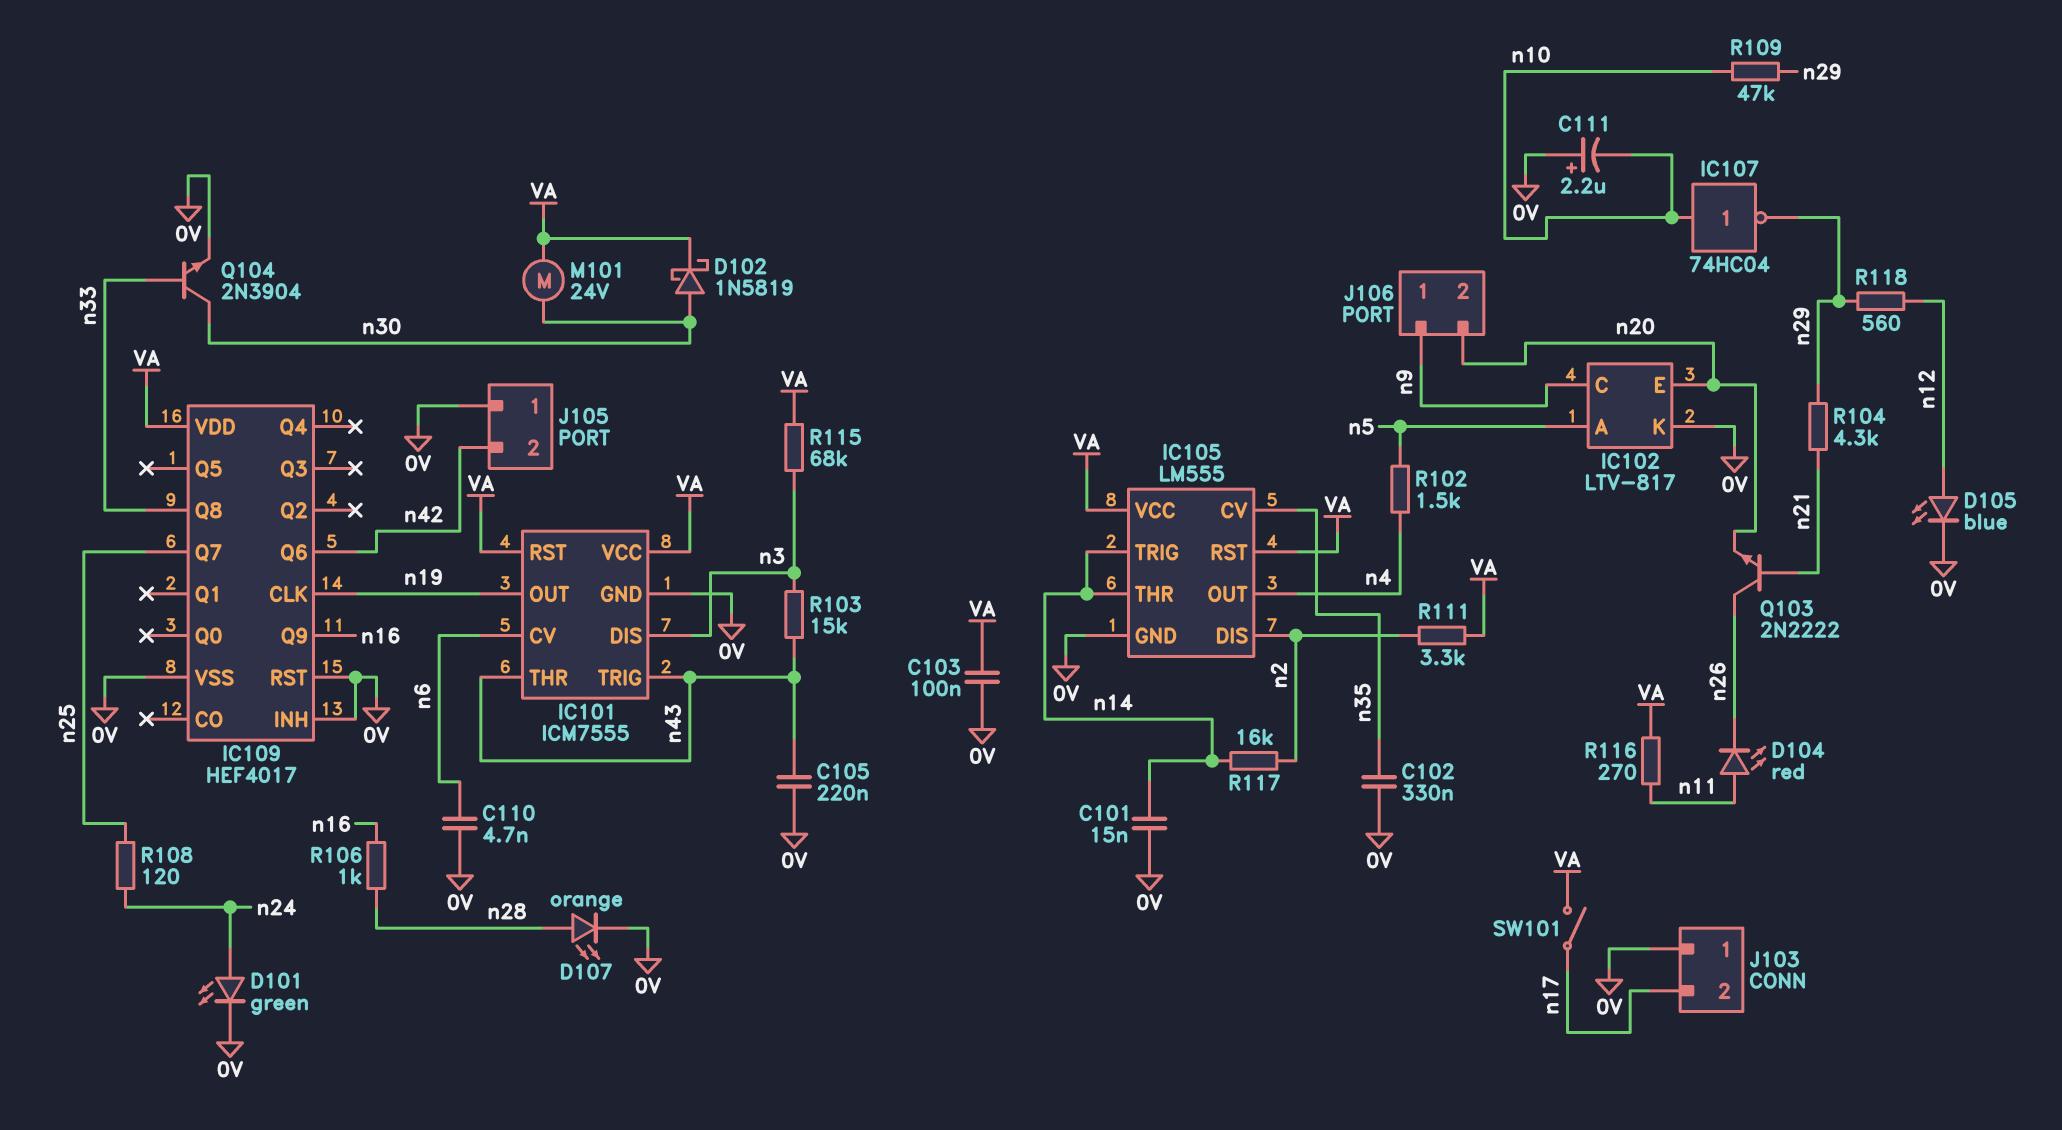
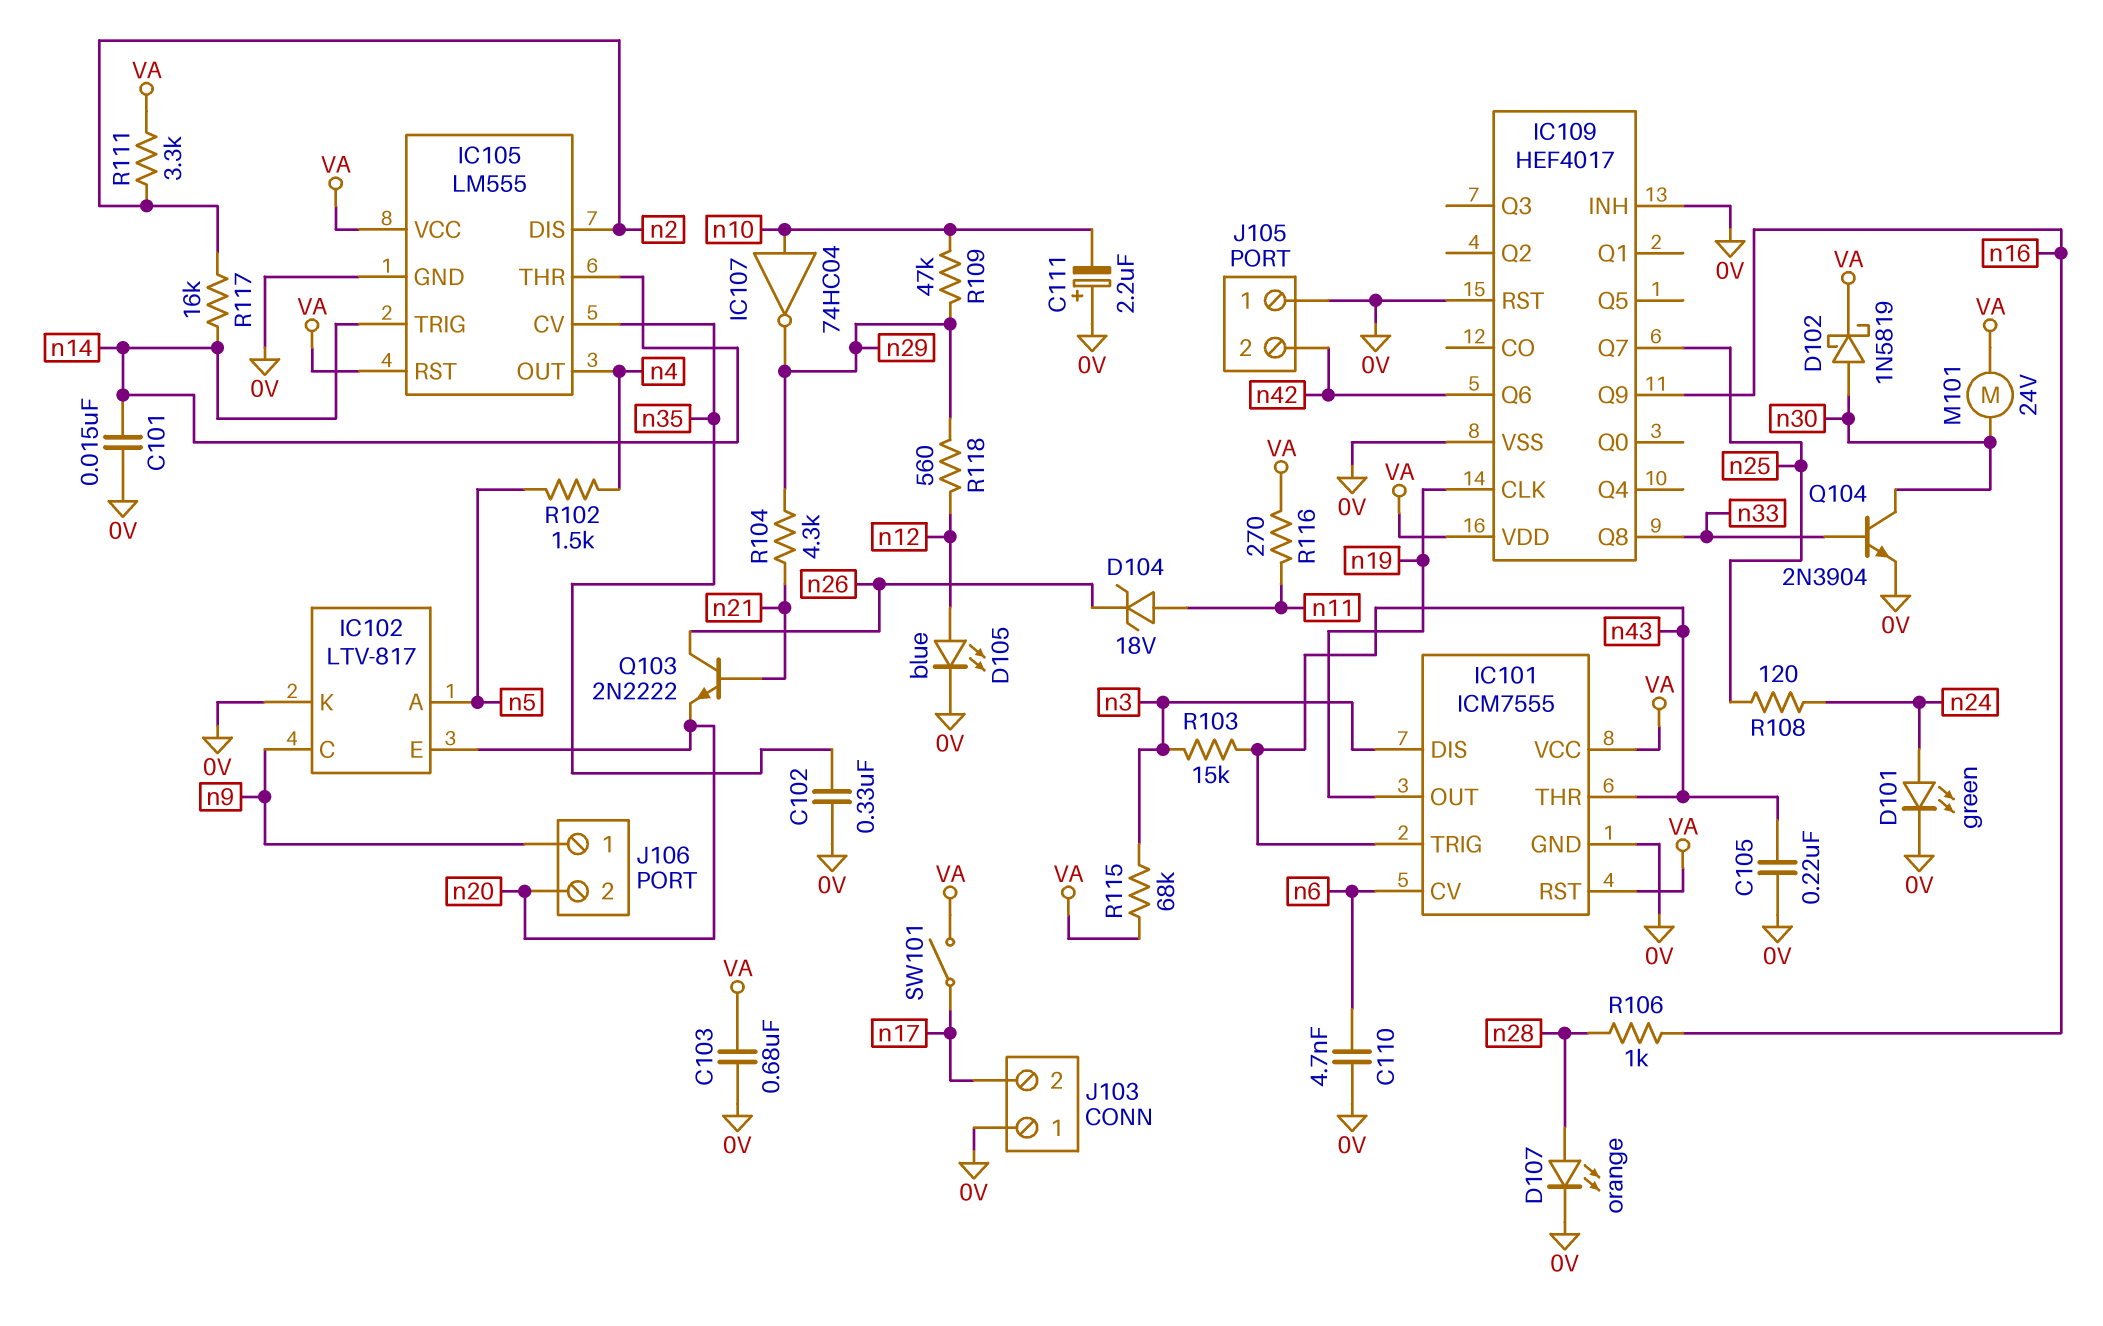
C103: 100nF (0V, VA) -> 680nF (0V, VA)
D104: LED red (A n11, K n26) -> zener 18V (A n11, K n26)

